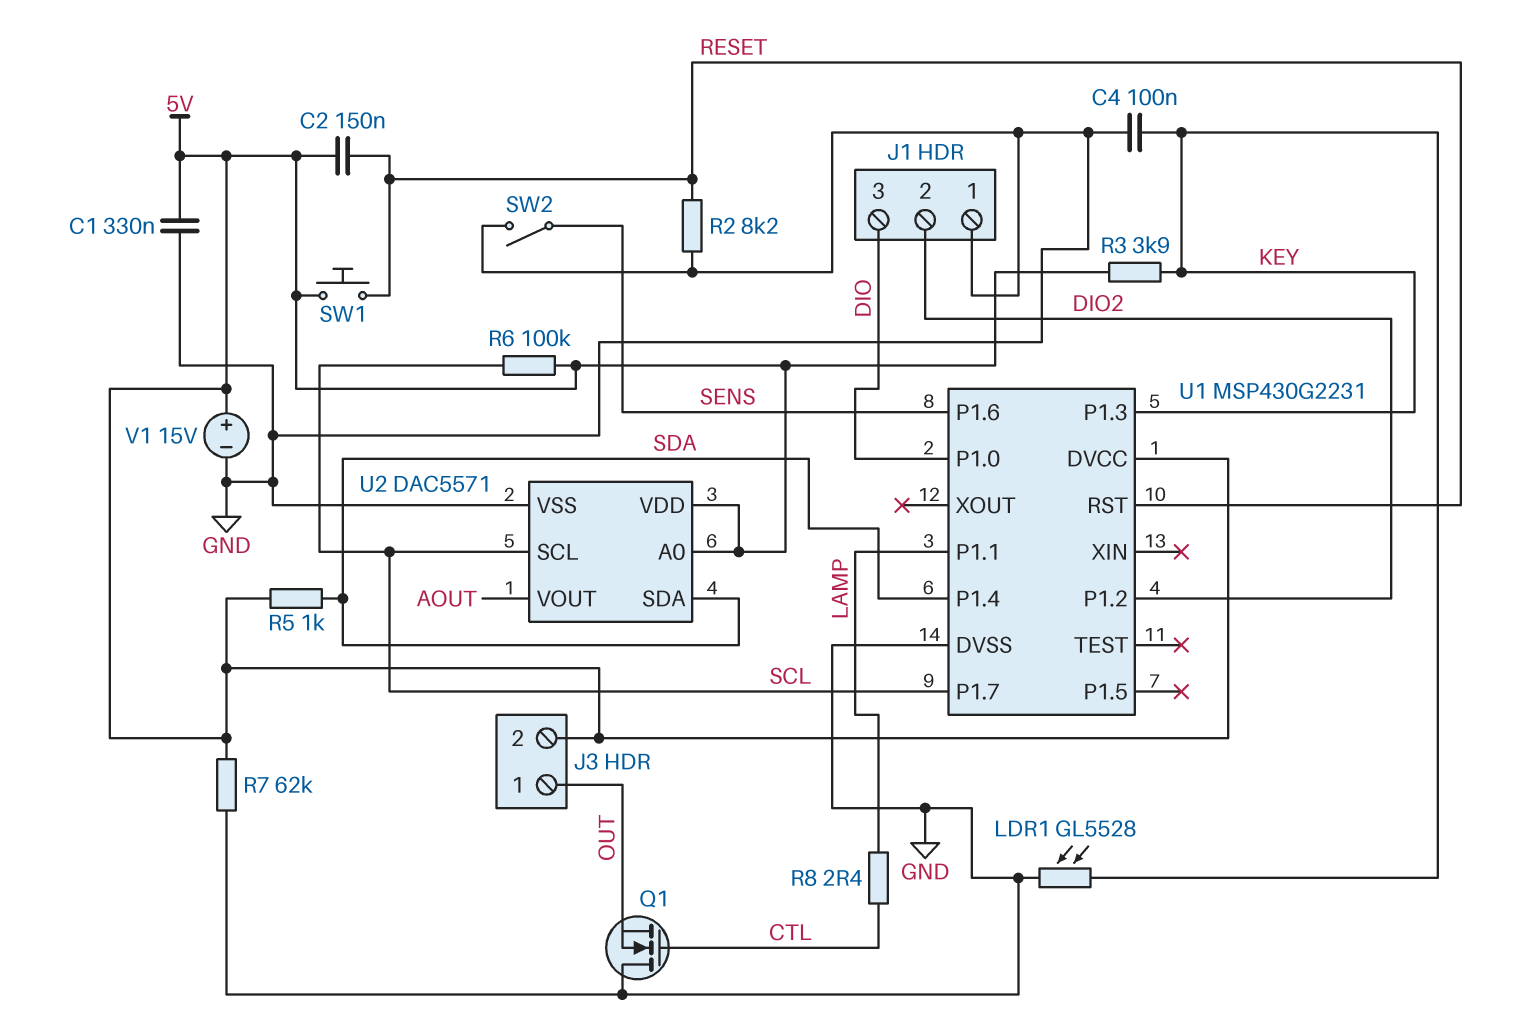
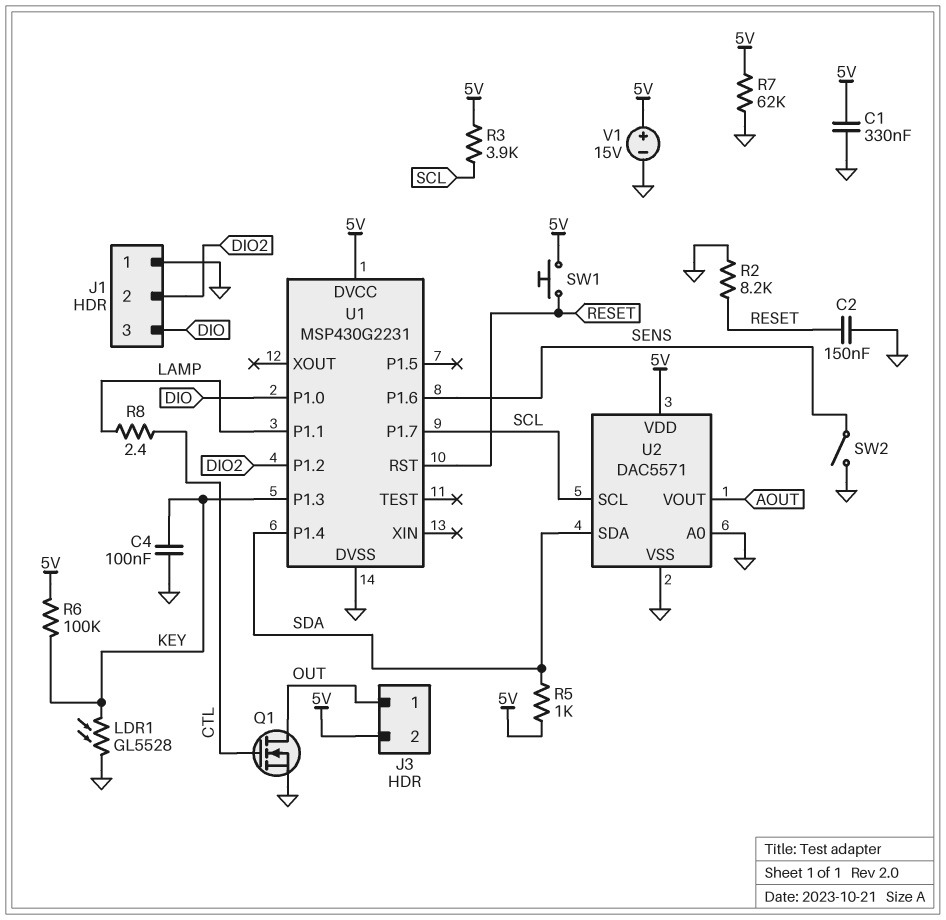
C2: 150nF (5V, RESET) -> 150nF (GND, RESET)
Q1: NMOS (G CTL, D GND, S OUT) -> NMOS (G CTL, D OUT, S GND)
R3: 3.9k (5V, KEY) -> 3.9k (5V, SCL)
R6: 100k (5V, SCL) -> 100k (5V, KEY)
U2 pin A0: 5V -> GND

